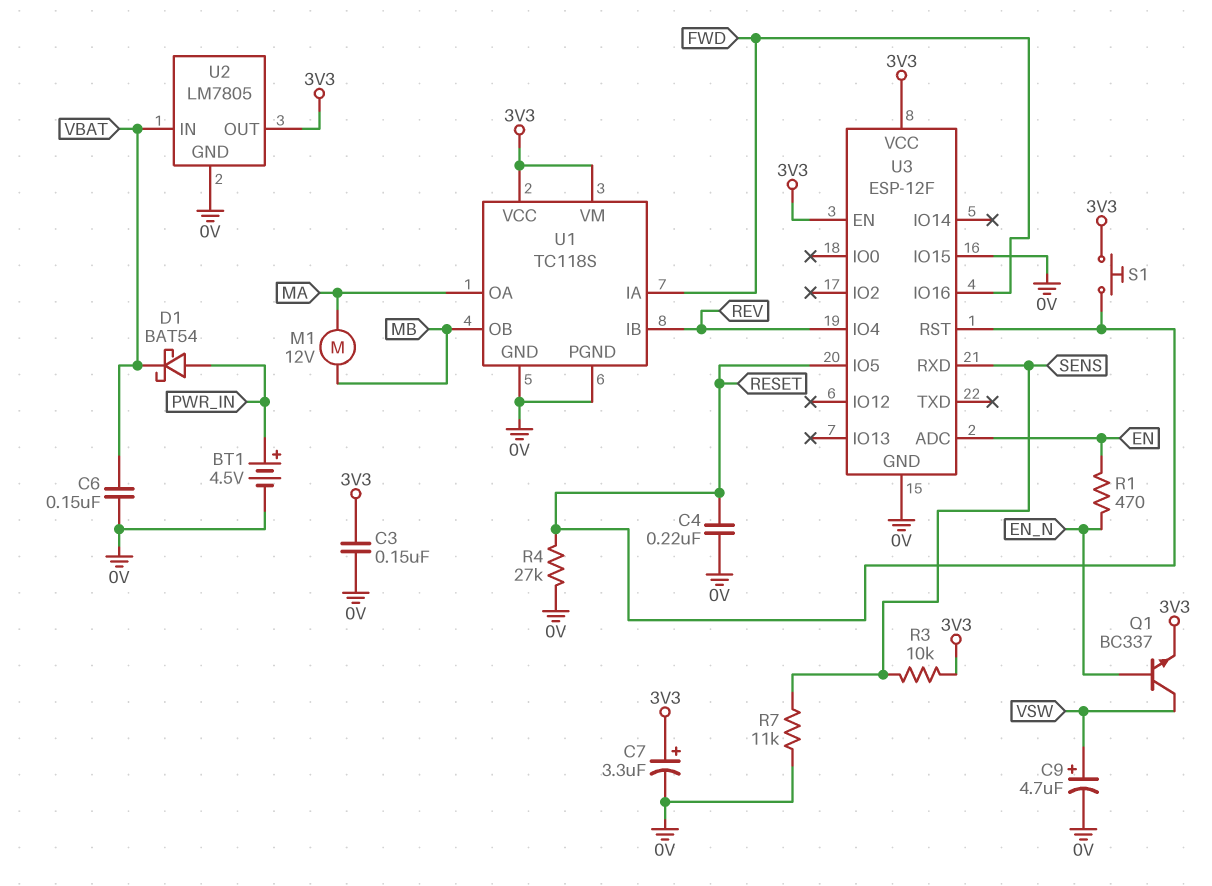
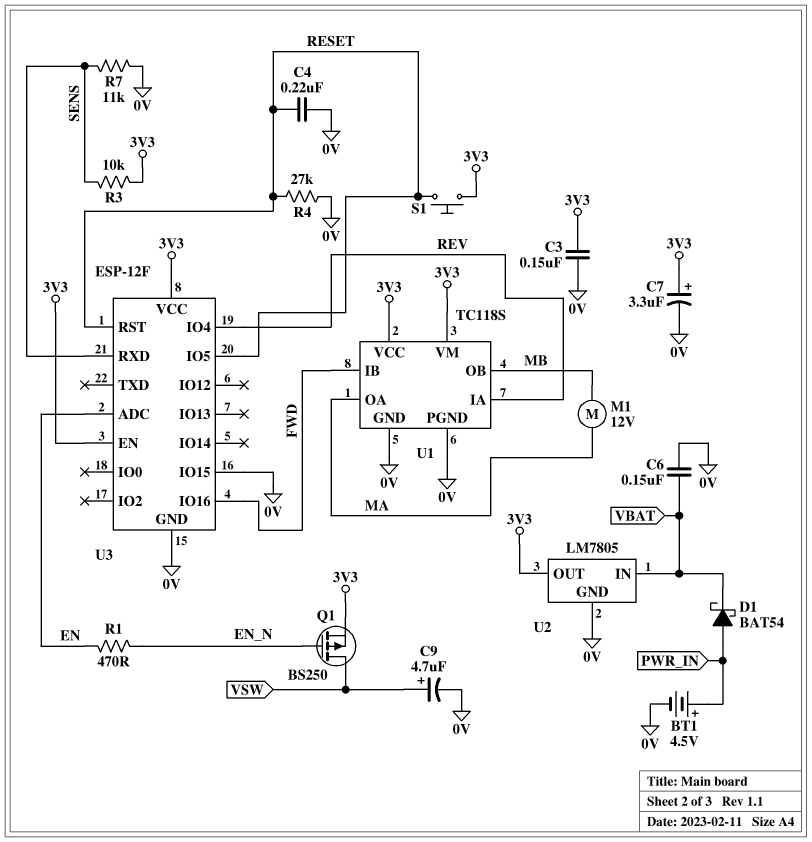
Q1: NPN BC337 (B EN_N, C VSW, E 3V3) -> PMOS BS250 (G EN_N, D VSW, S 3V3)
U1 pin IA: FWD -> REV
U1 pin IB: REV -> FWD

